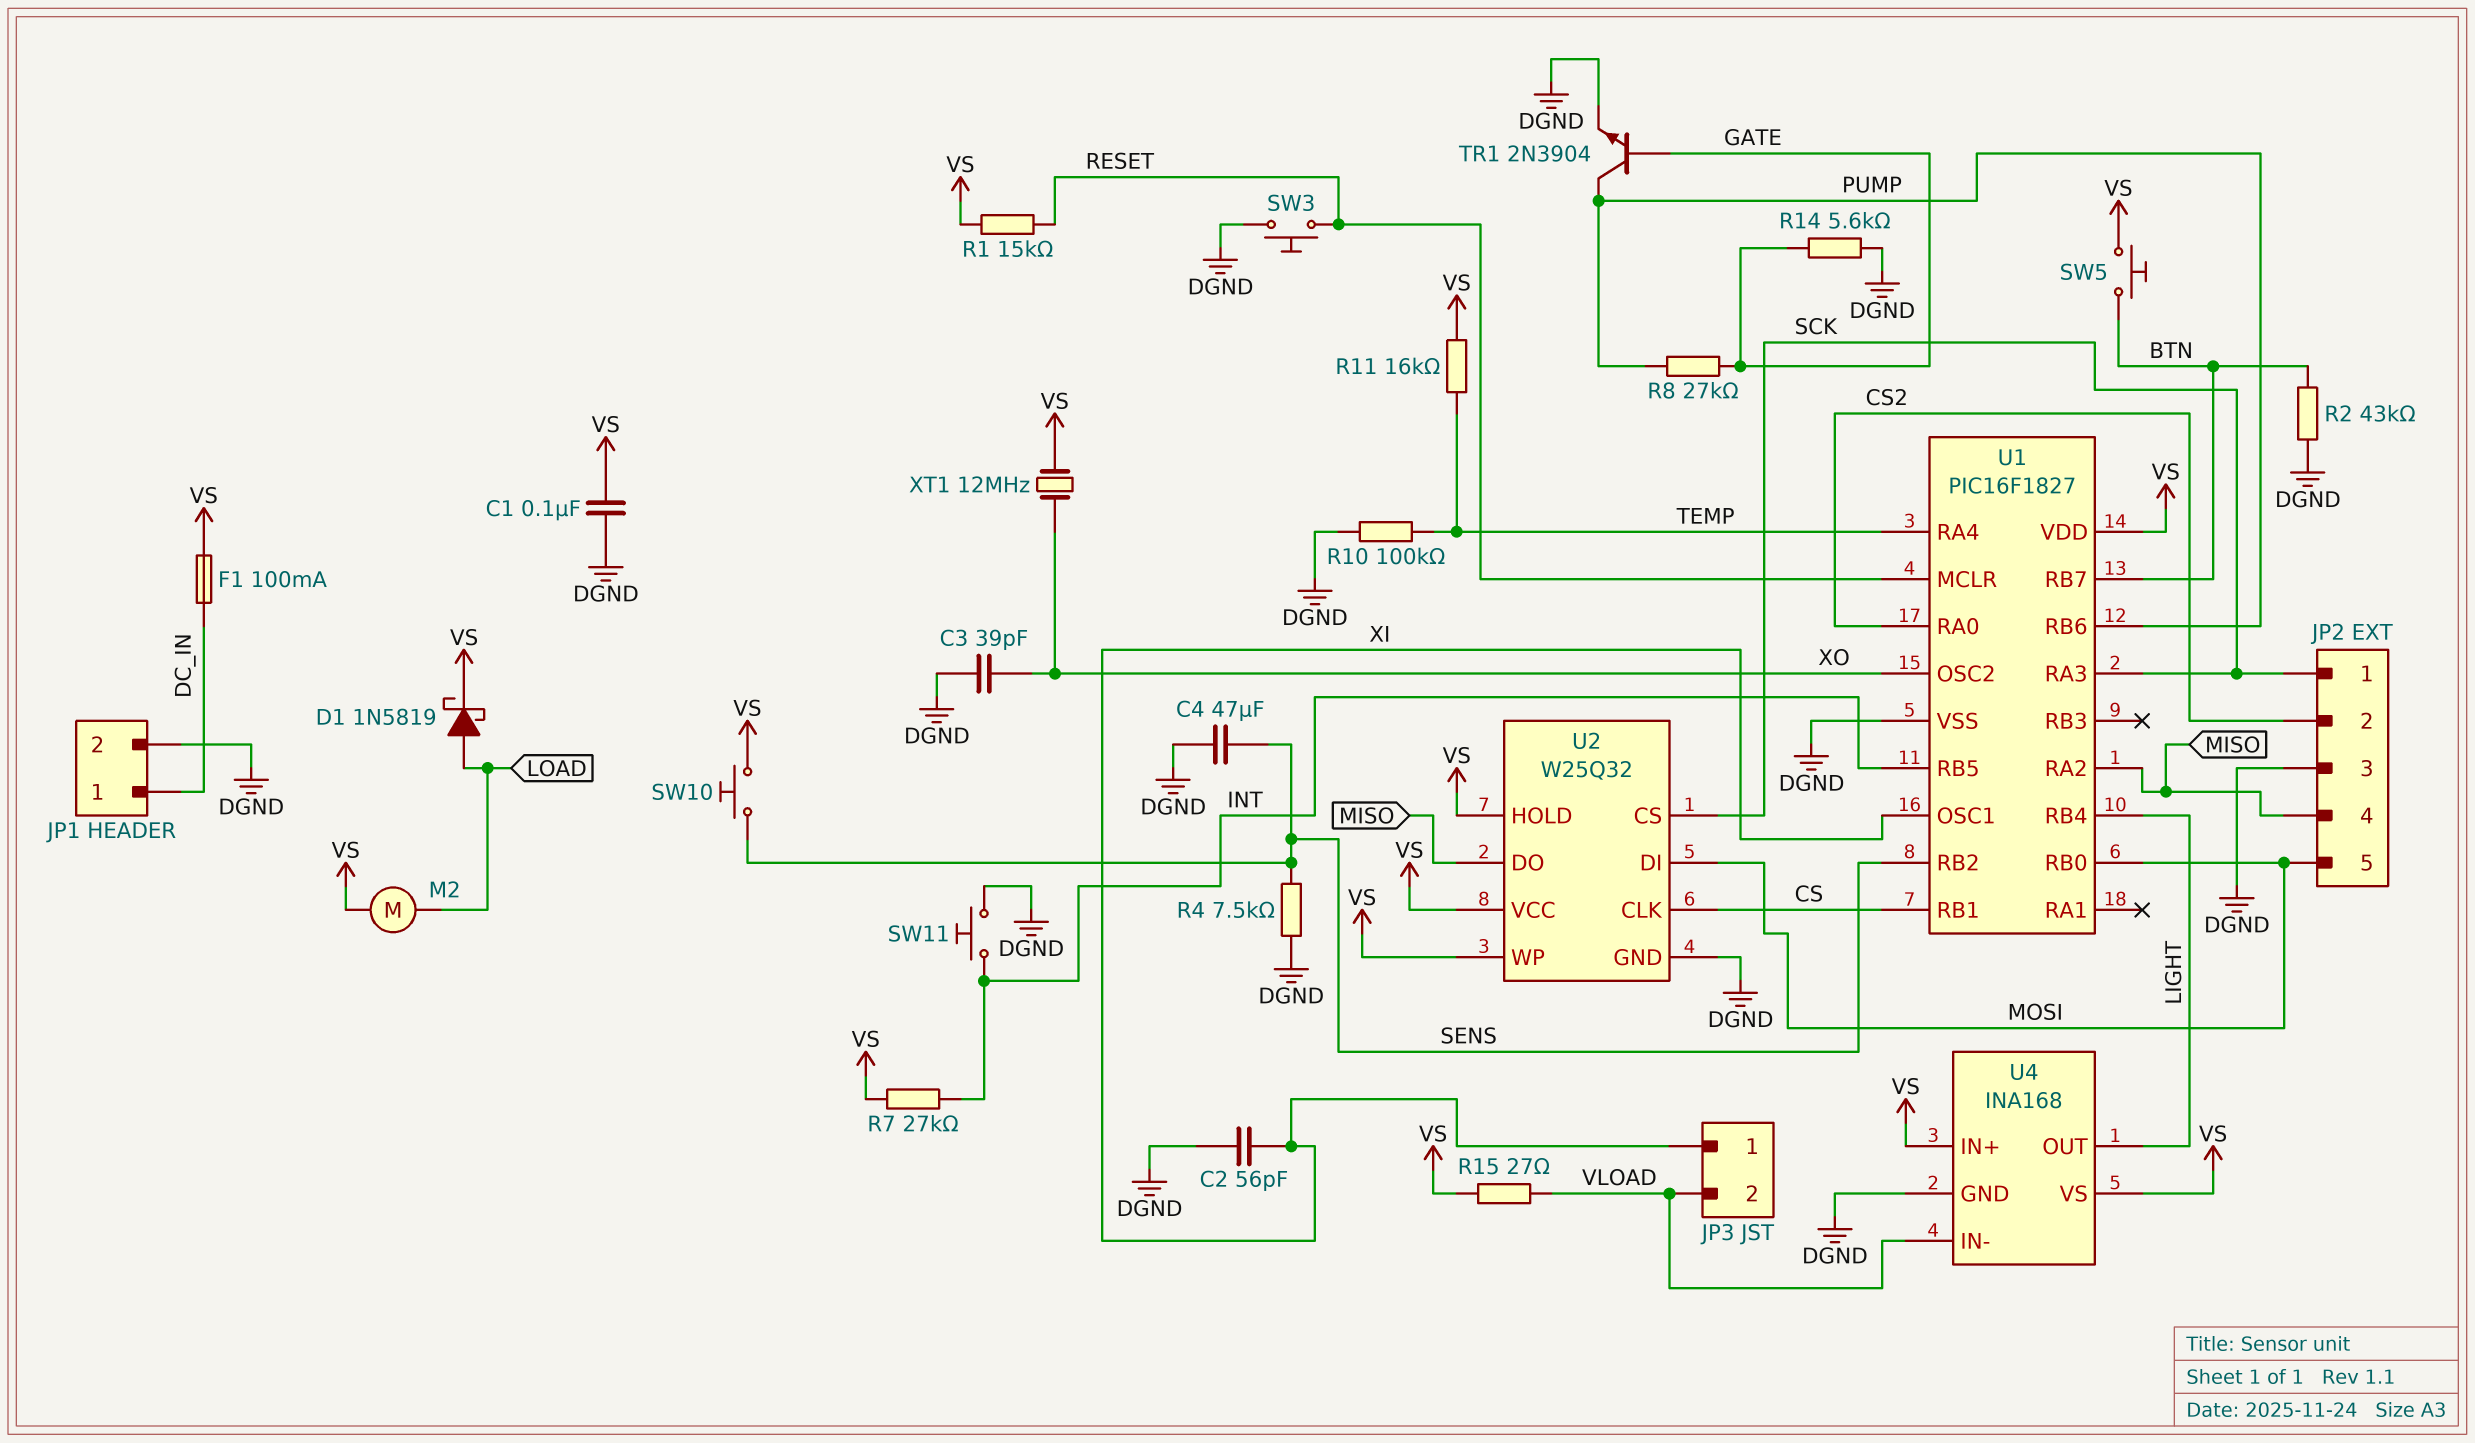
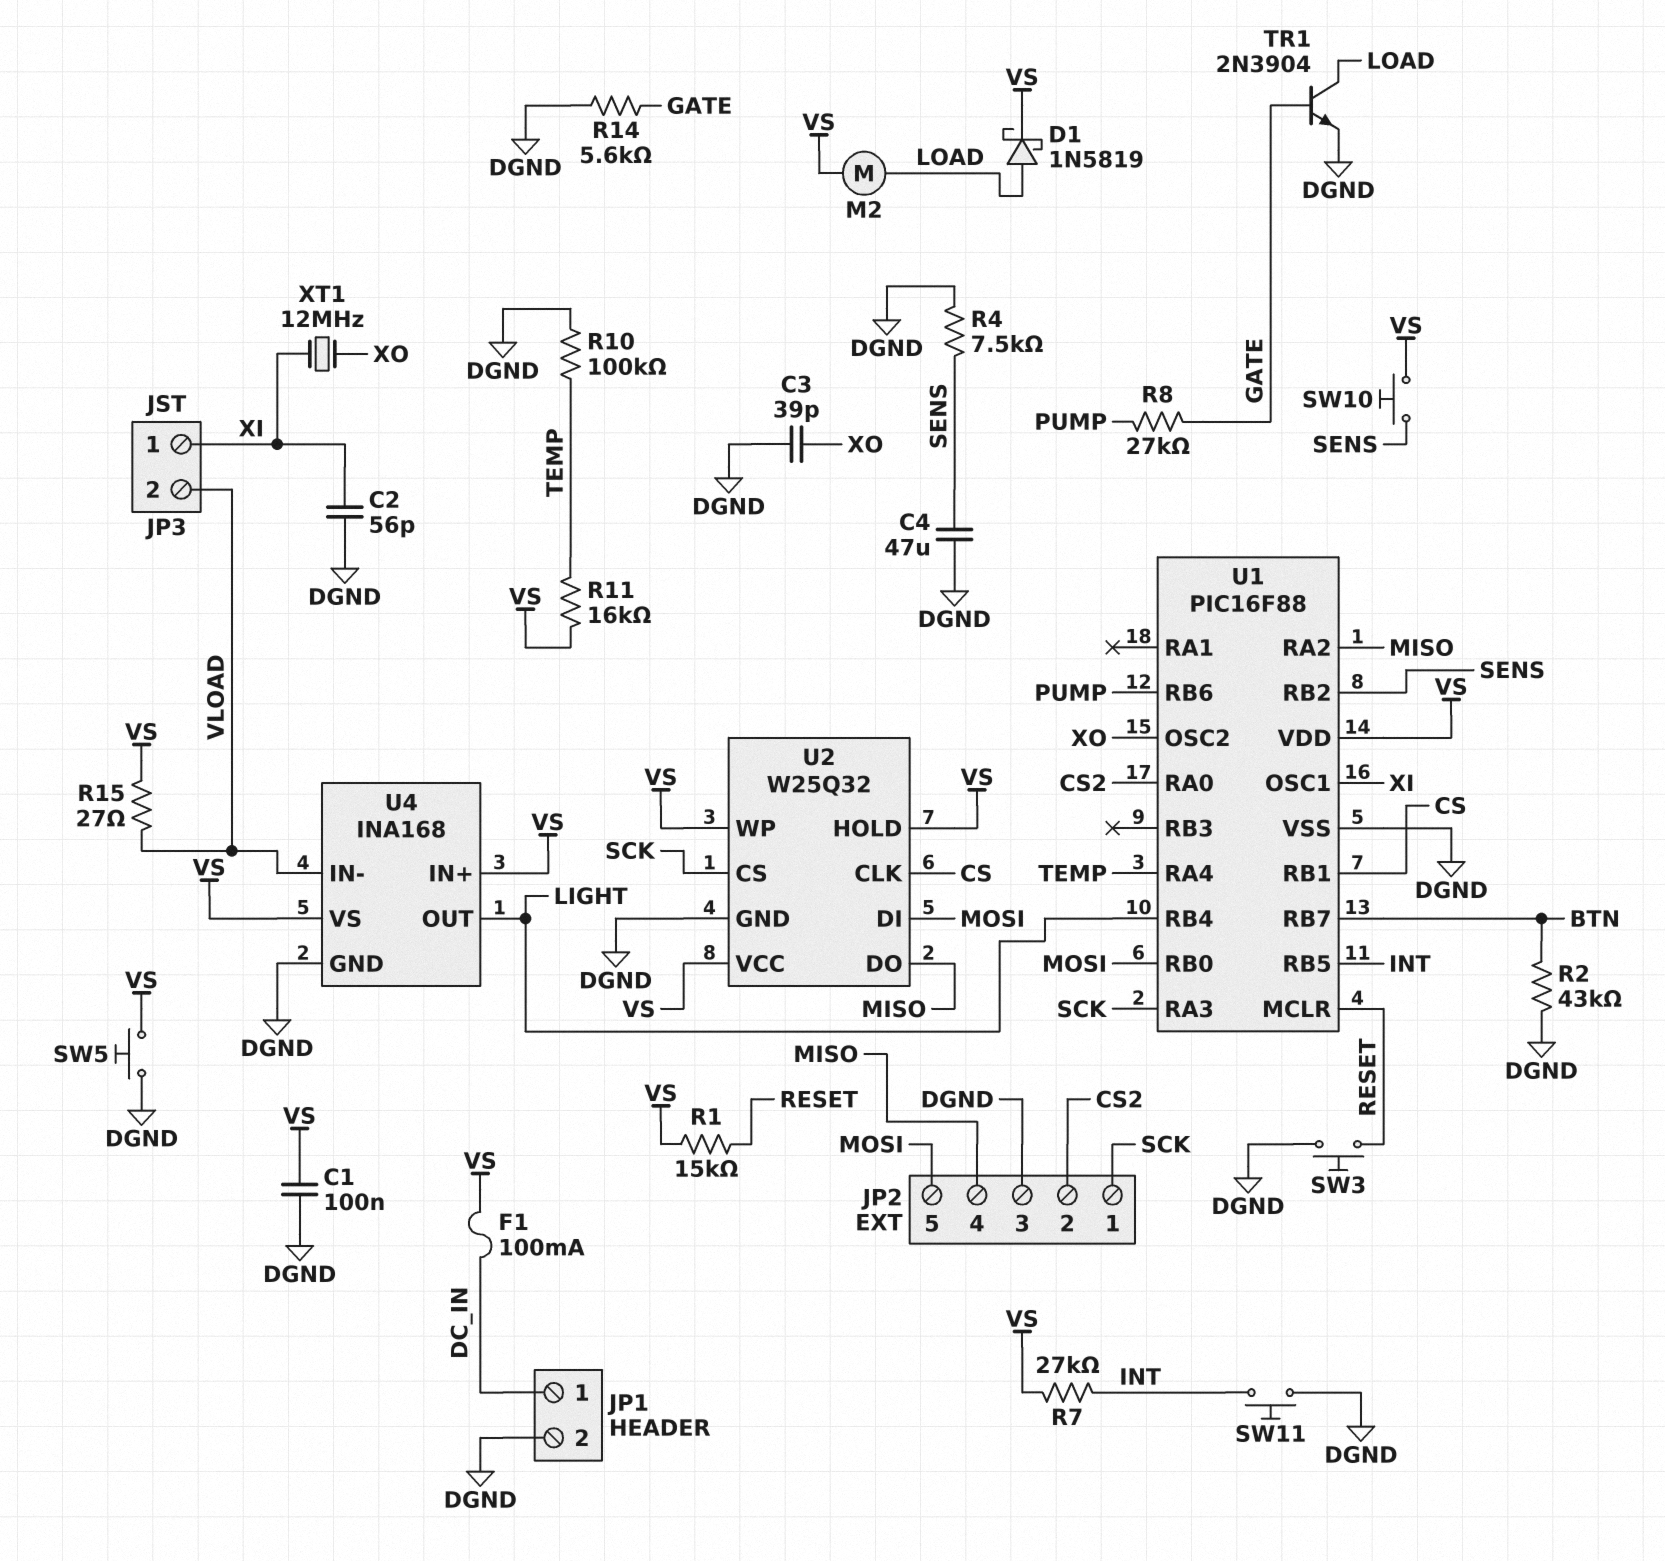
SW5: button (BTN, VS) -> button (DGND, VS)
TR1: NPN 2N3904 (B GATE, C PUMP, E DGND) -> NPN 2N3904 (B GATE, C LOAD, E DGND)
U1: PIC16F1827 -> PIC16F88
XT1: 12MHz (VS, XO) -> 12MHz (XI, XO)

